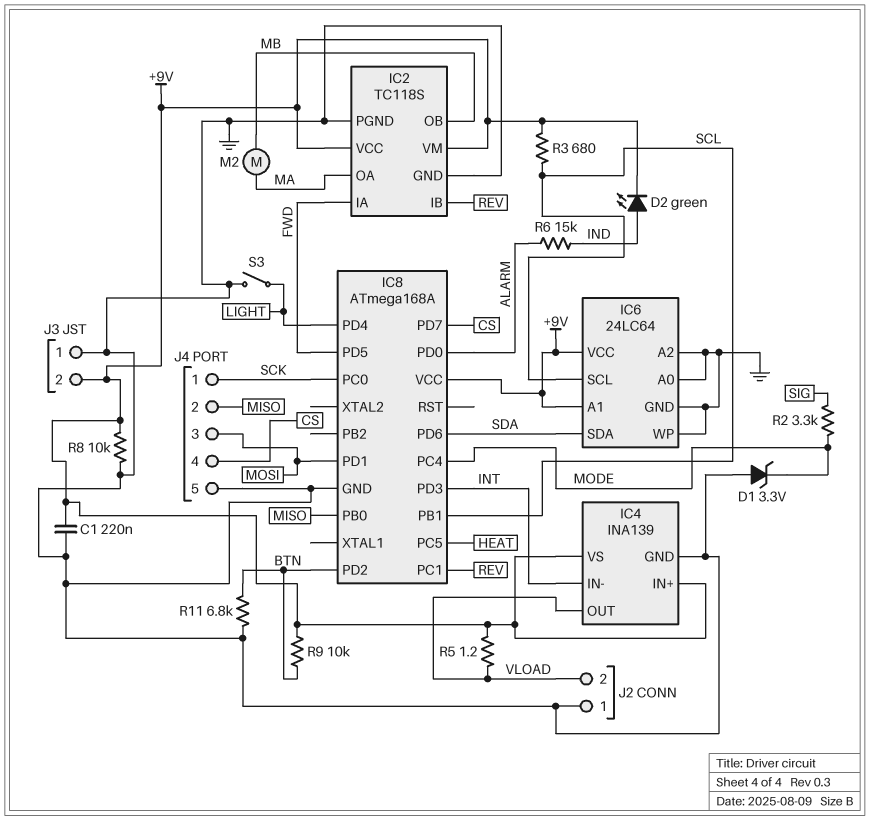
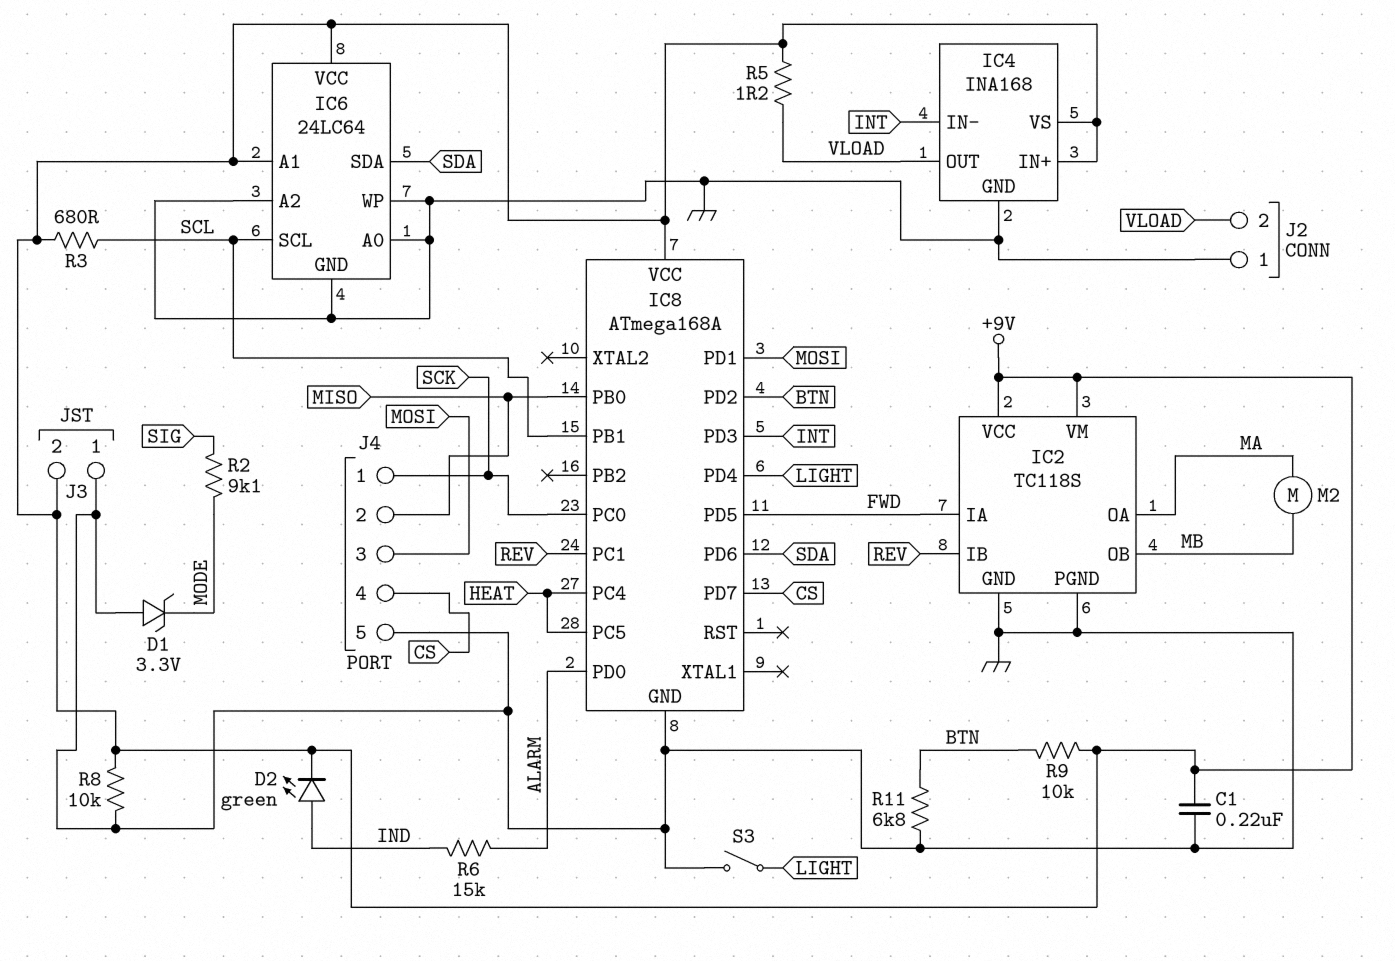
IC4: INA139 -> INA168
IC8 pin PC4: MODE -> HEAT
R2: 3.3k (MODE, SIG) -> 9.1k (MODE, SIG)

